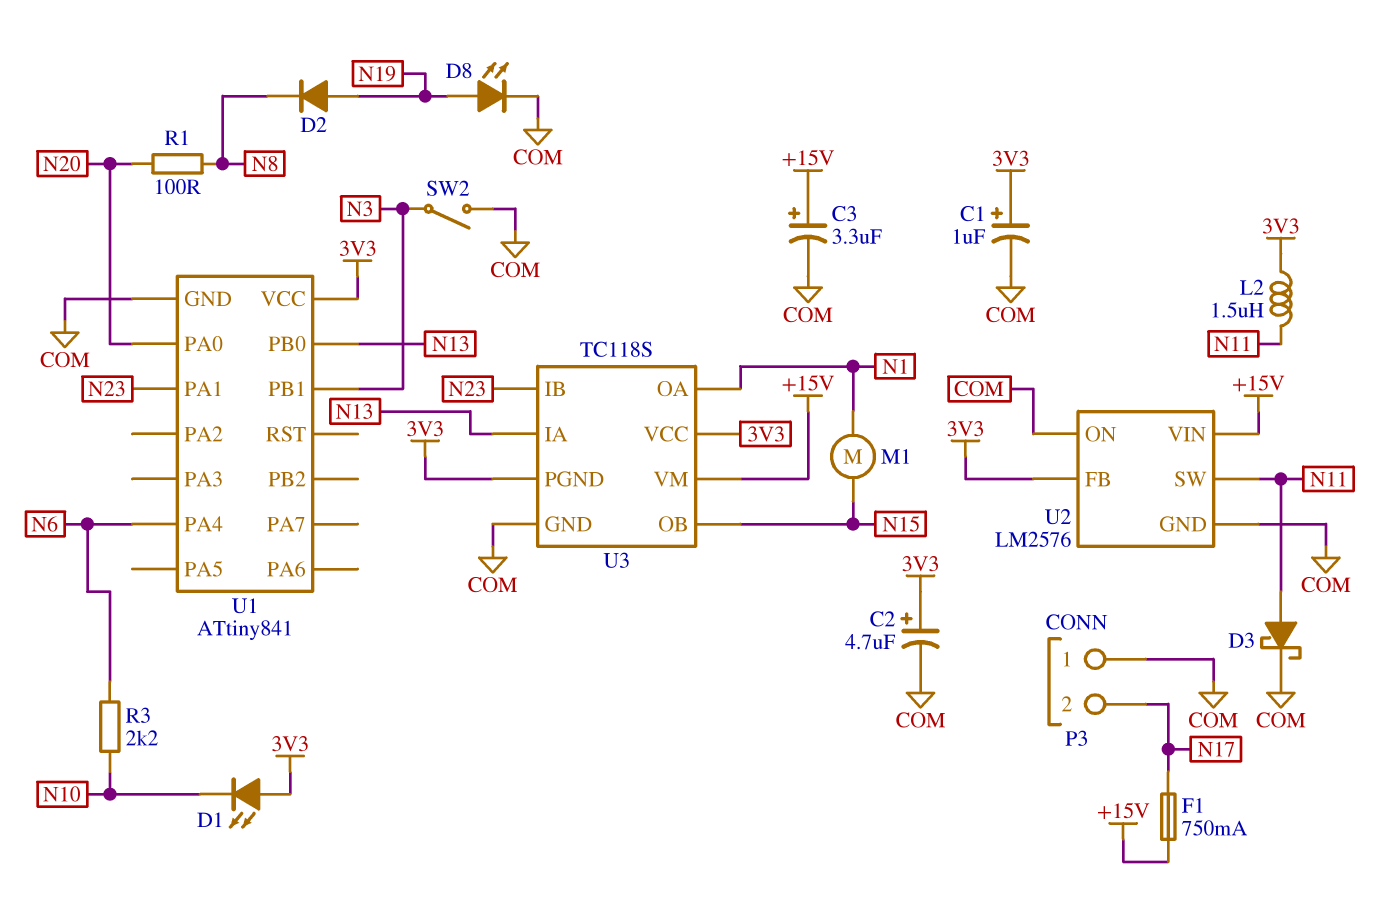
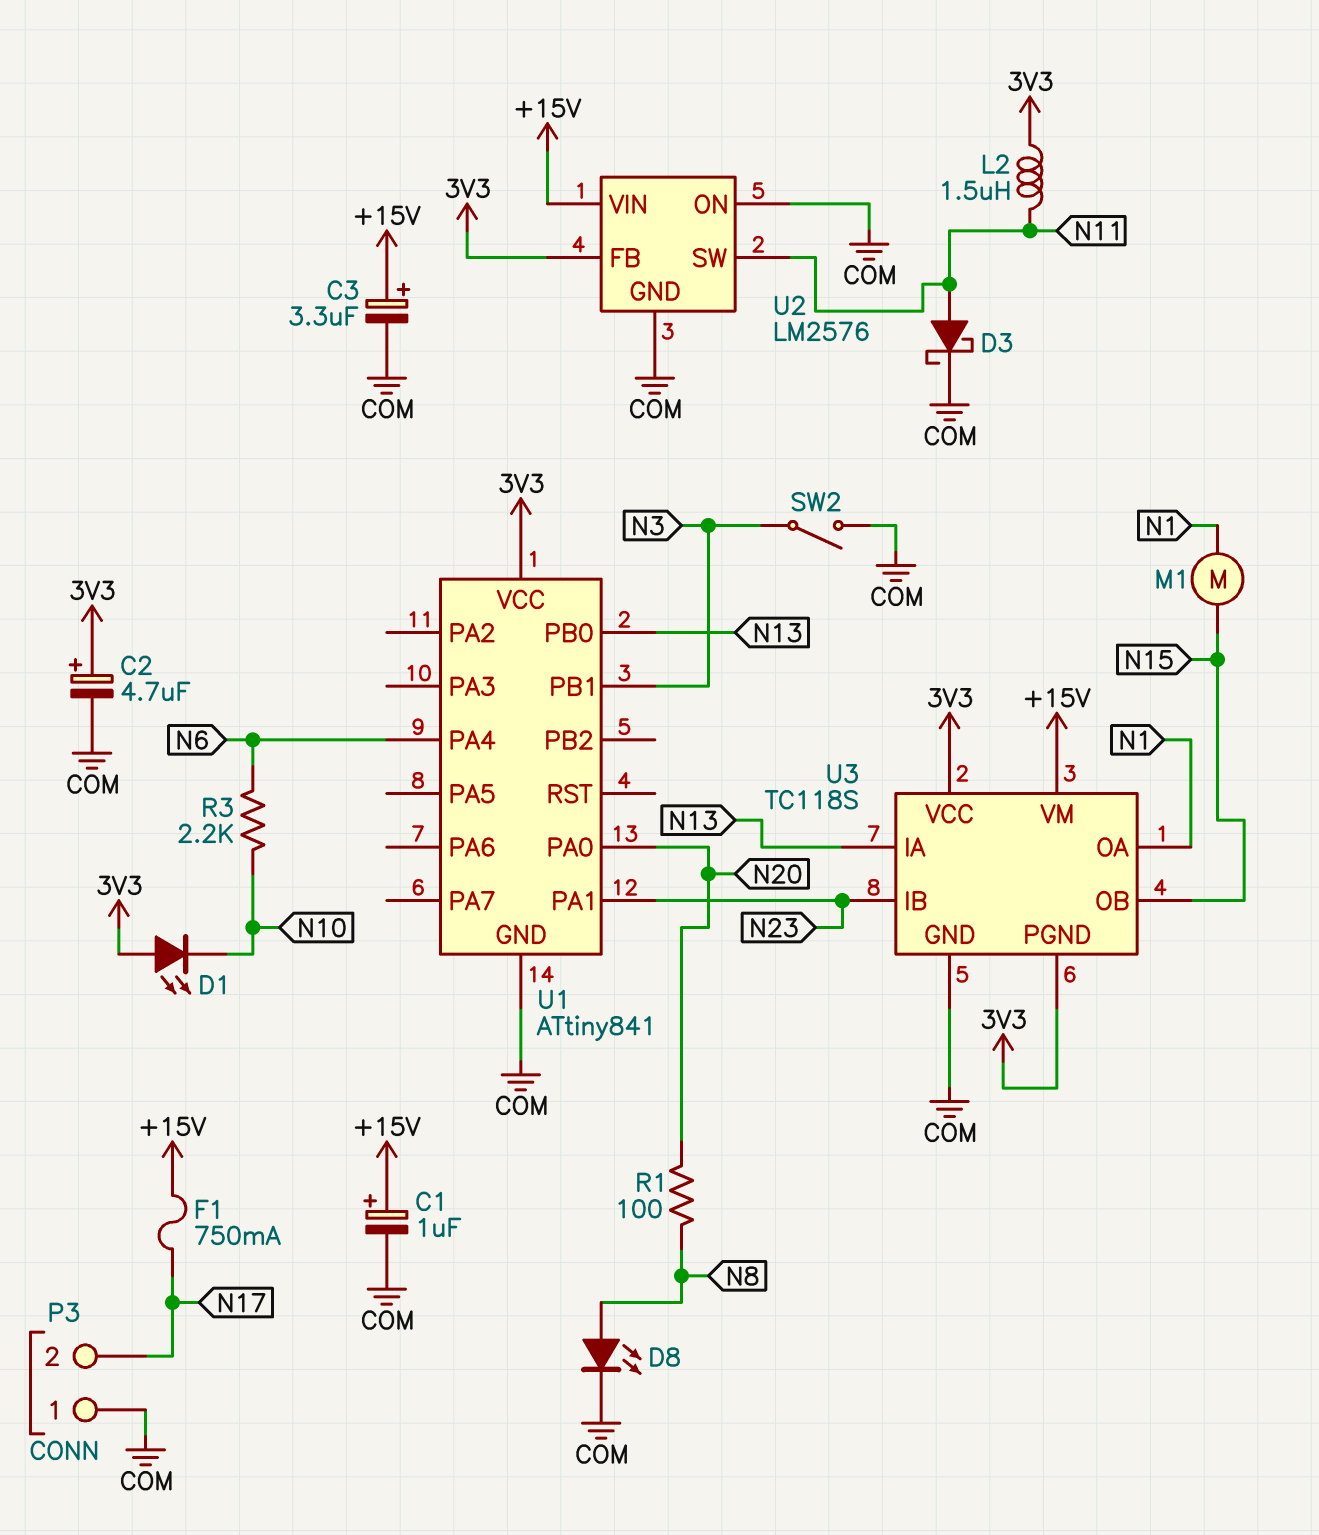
C1: 1uF (plus 3V3, minus COM) -> 1uF (plus +15V, minus COM)
D2: diode (A N19, K N8) -> none
D8: LED (A N19, K COM) -> LED (A N8, K COM)

